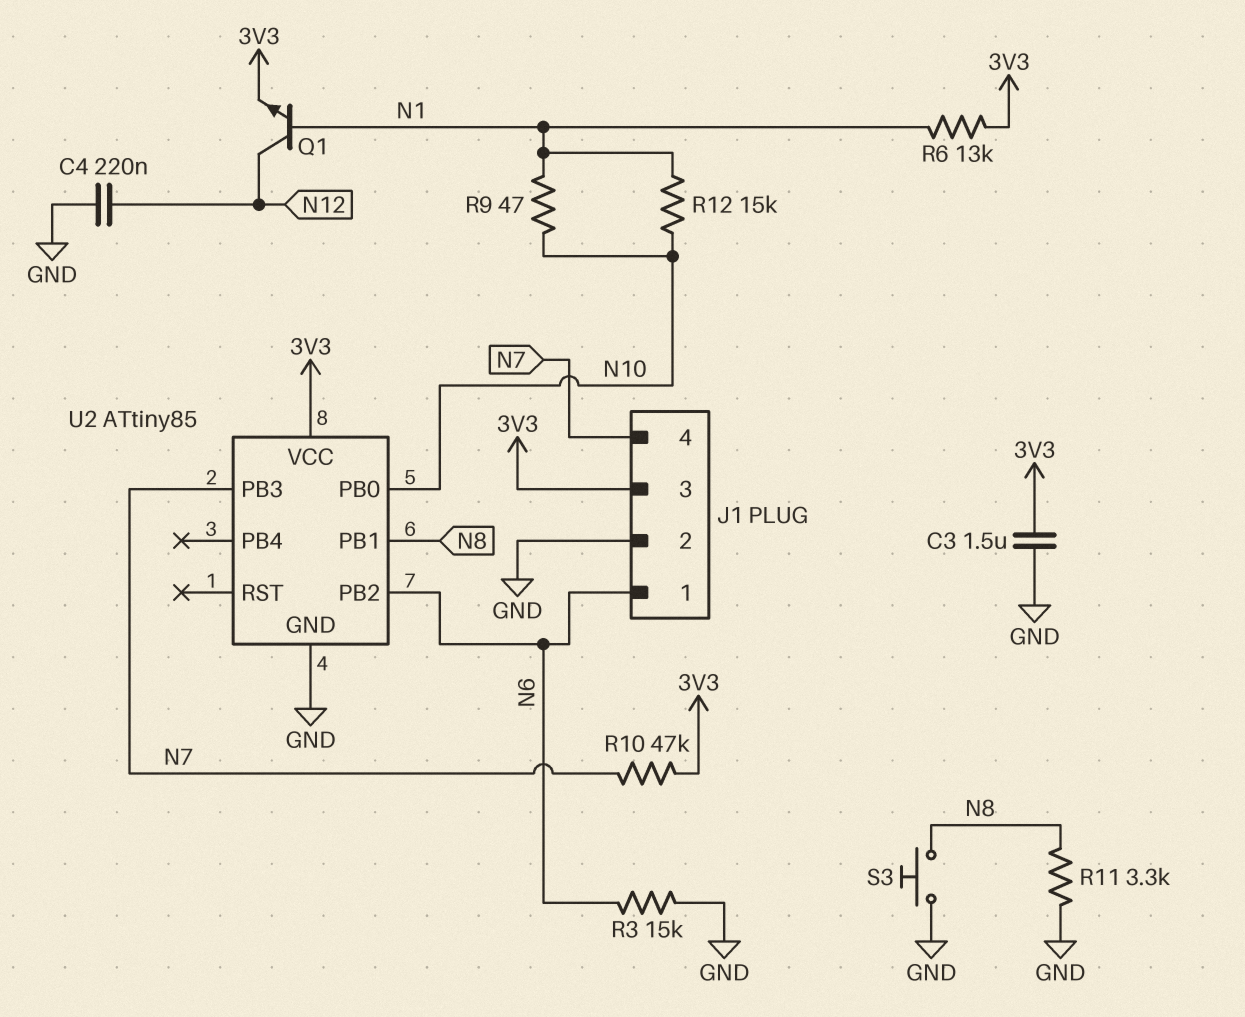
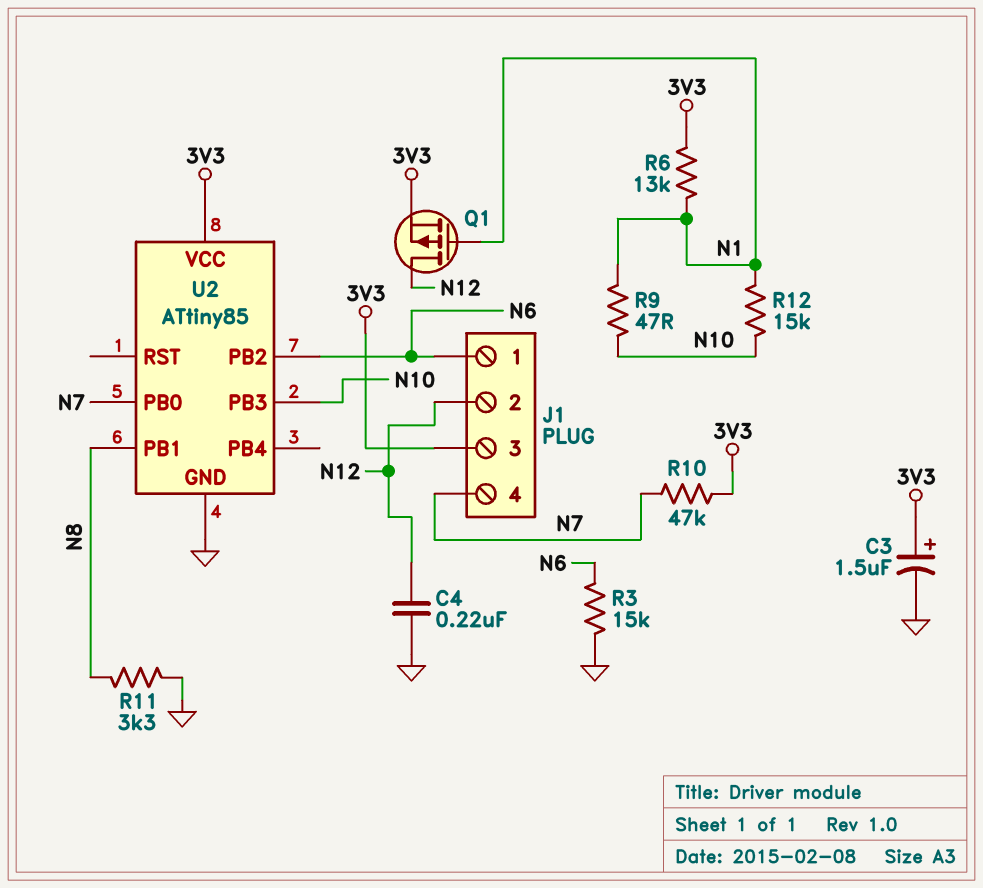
C3: 1.5uF (3V3, GND) -> 1.5uF (plus 3V3, minus GND)
J1 pin 2: GND -> N12
Q1: NPN (B N1, C N12, E 3V3) -> PMOS (G N1, D N12, S 3V3)
S3: button (GND, N8) -> none
U2 pin PB0: N10 -> N7
U2 pin PB3: N7 -> N10

